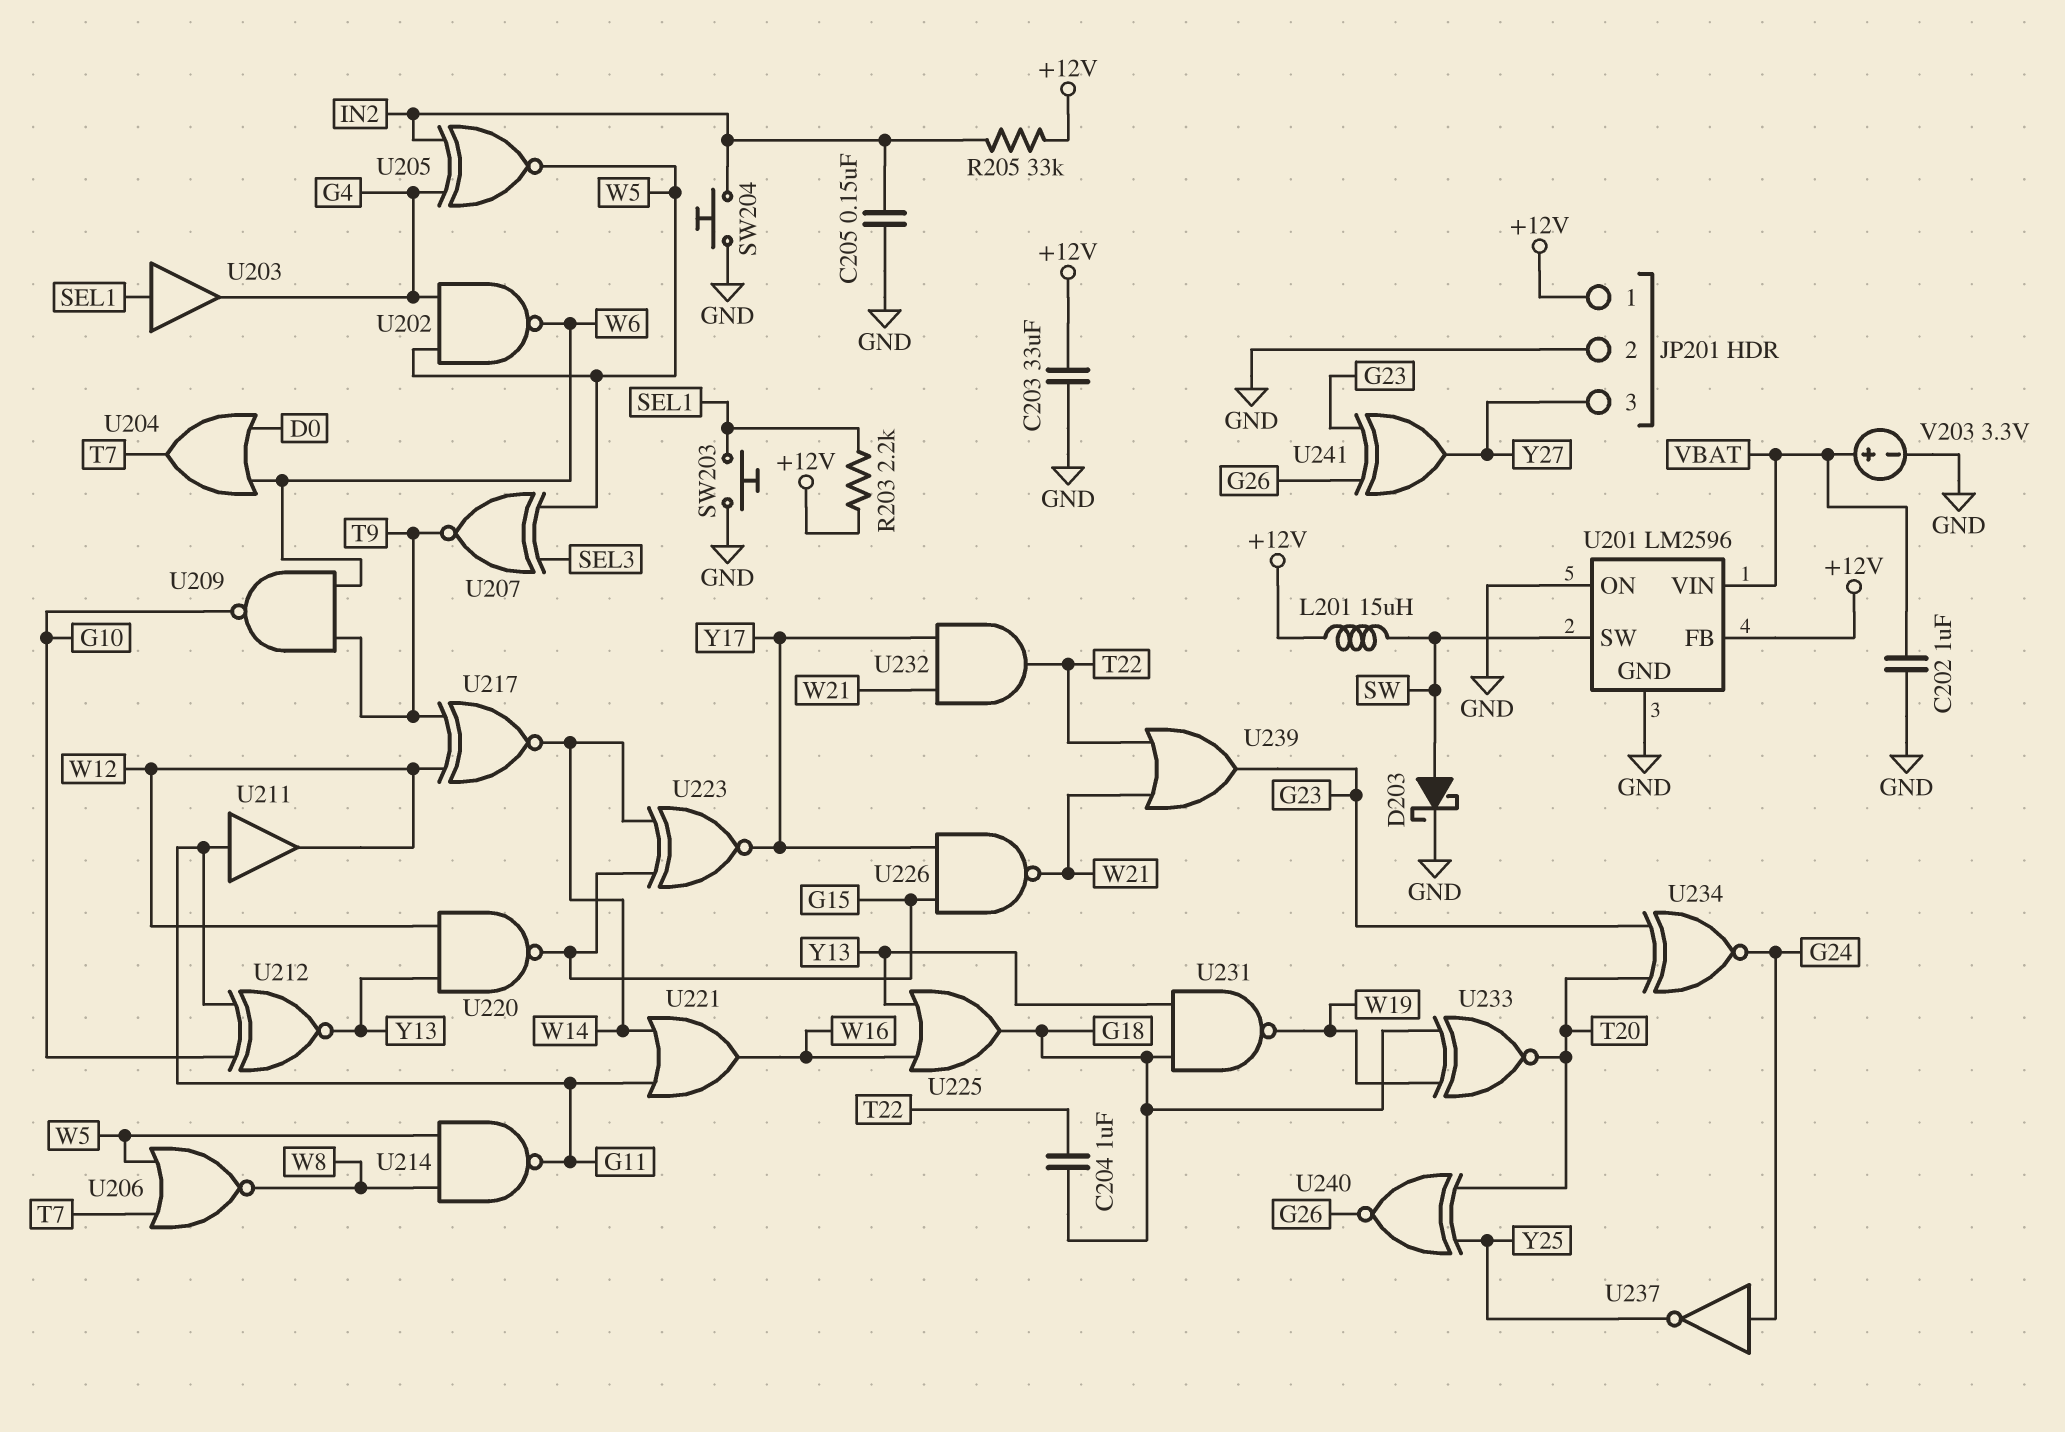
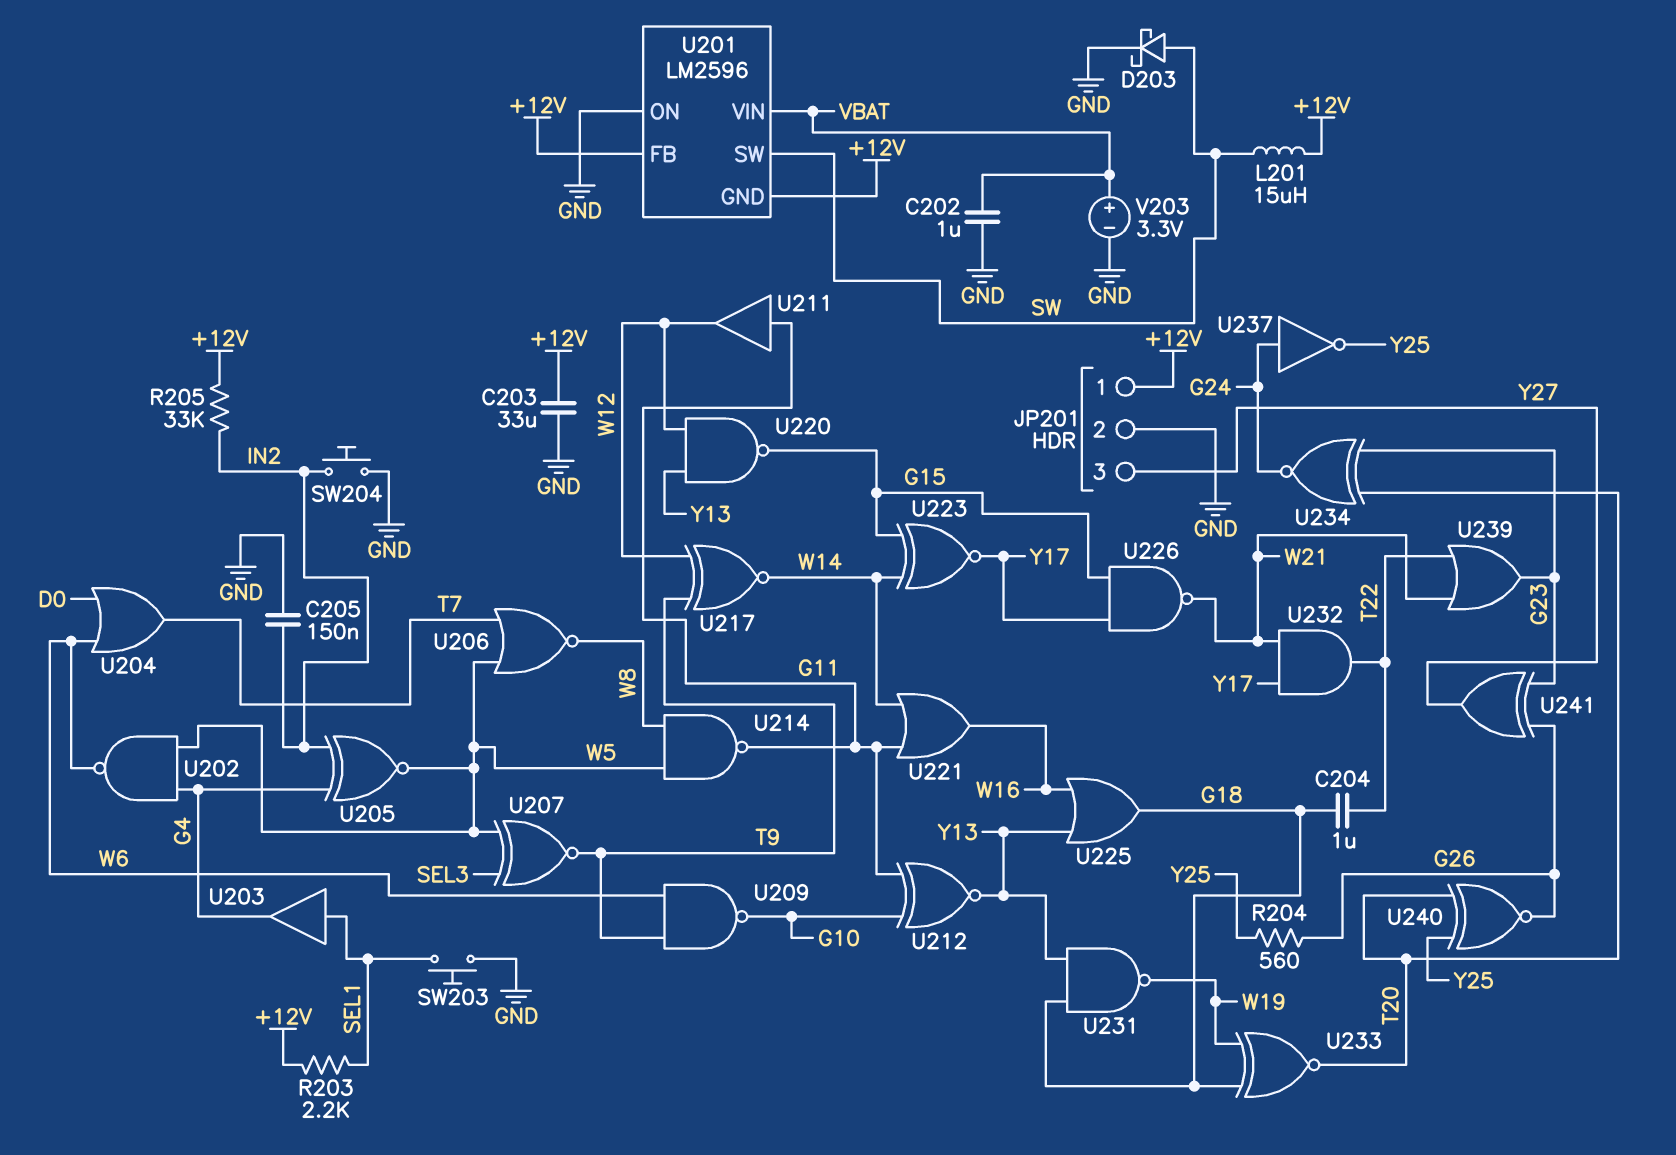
R204: none -> 560 (G26, Y25)
U201 pin GND: GND -> +12V

